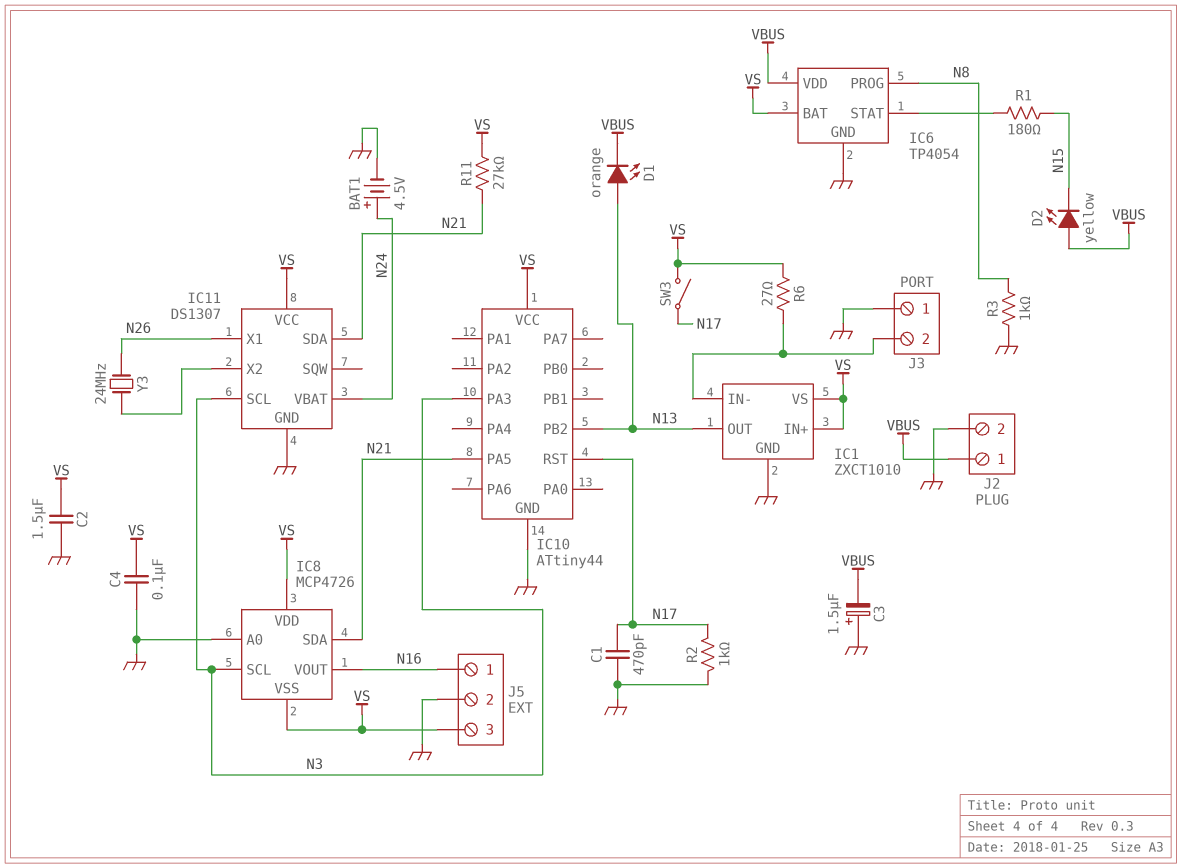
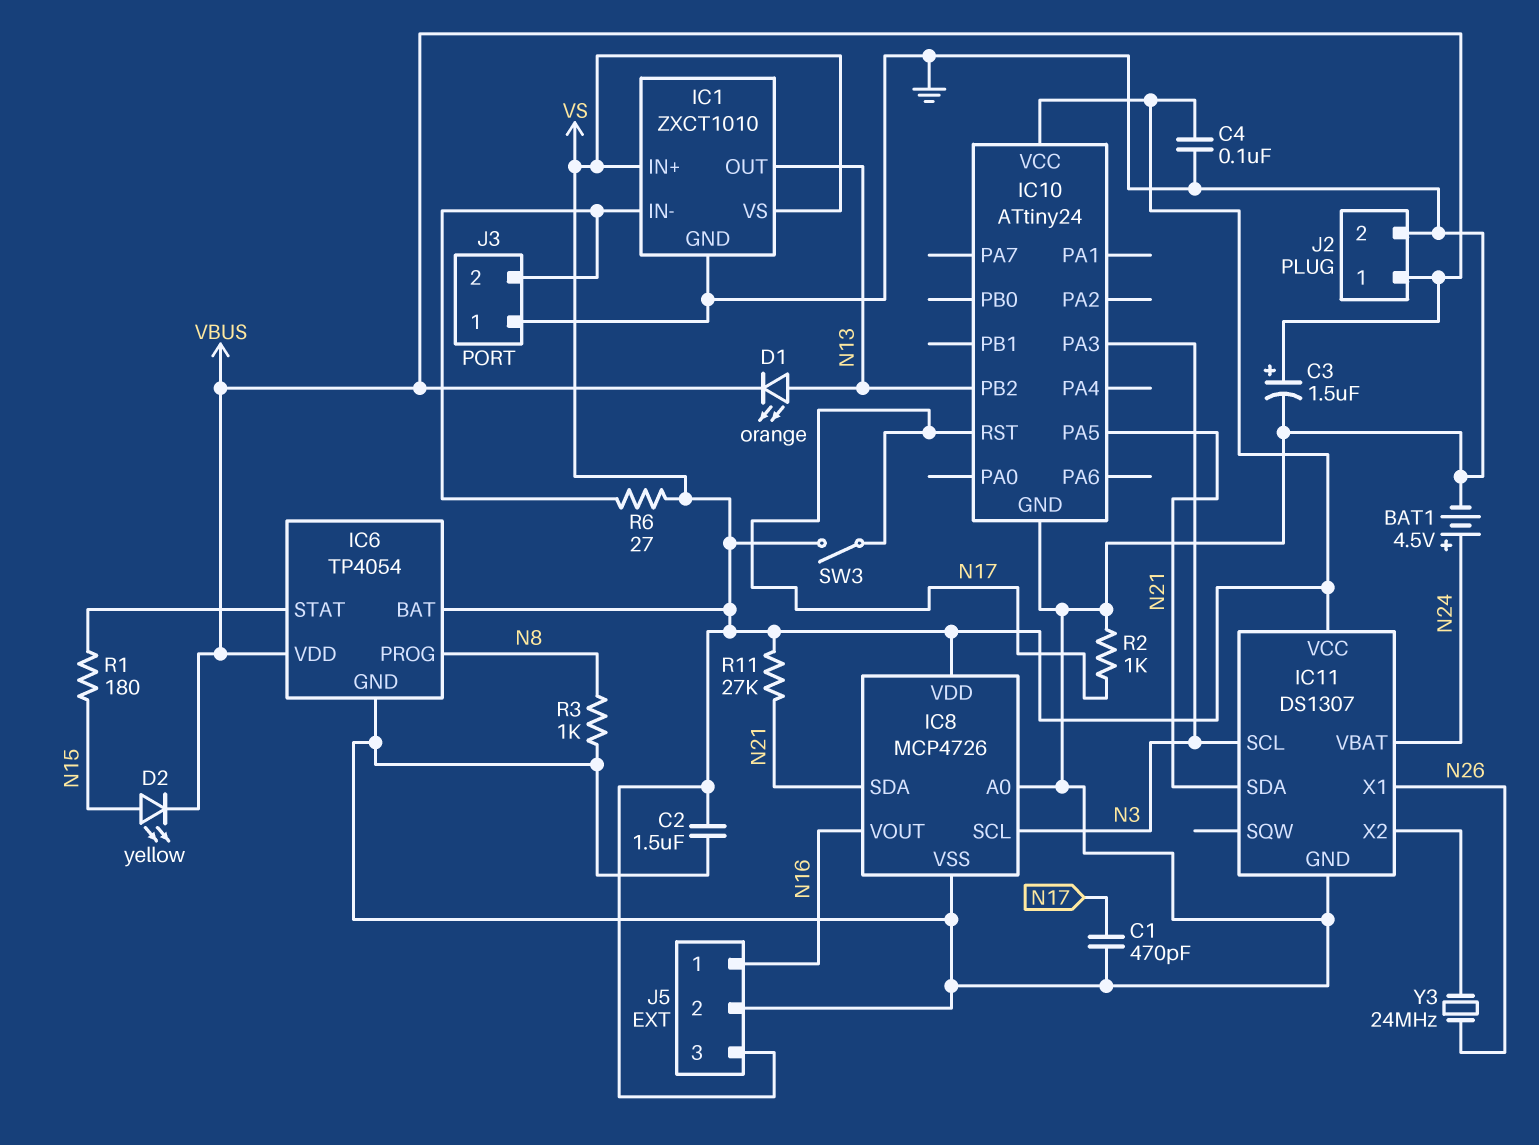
C3: 1.5uF (plus GND, minus VBUS) -> 1.5uF (plus VBUS, minus GND)
D2: LED yellow (A VBUS, K N15) -> LED yellow (A N15, K VBUS)
IC8 pin VSS: VS -> GND
IC10: ATtiny44 -> ATtiny24

